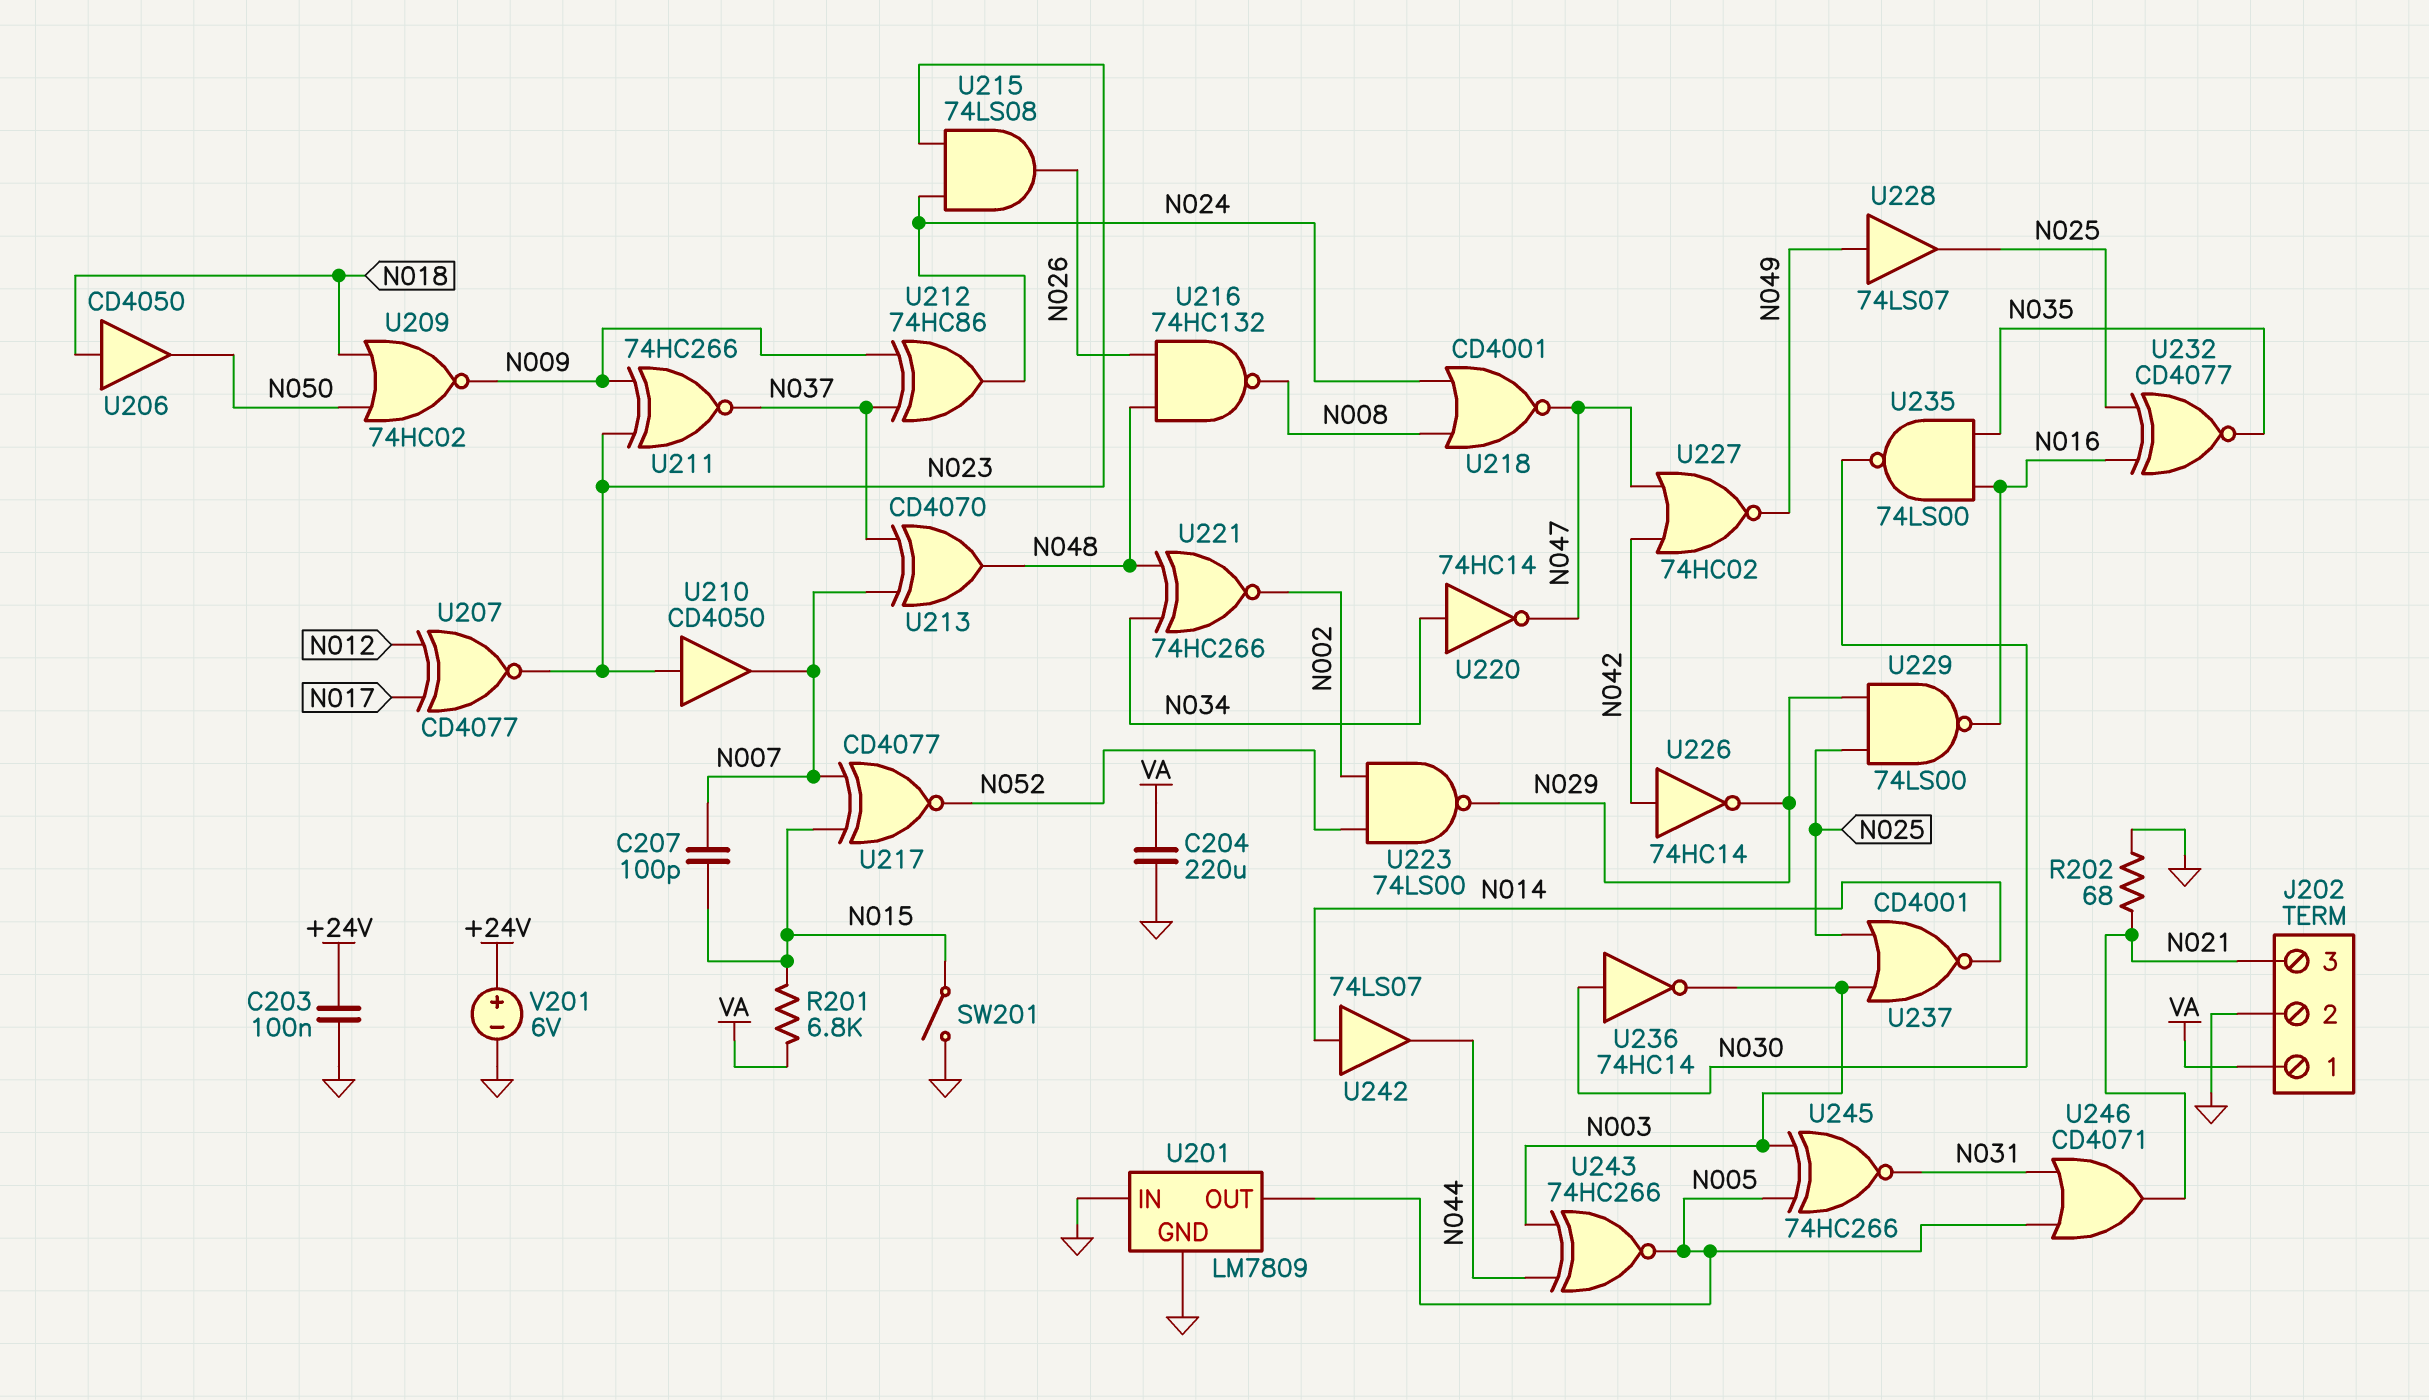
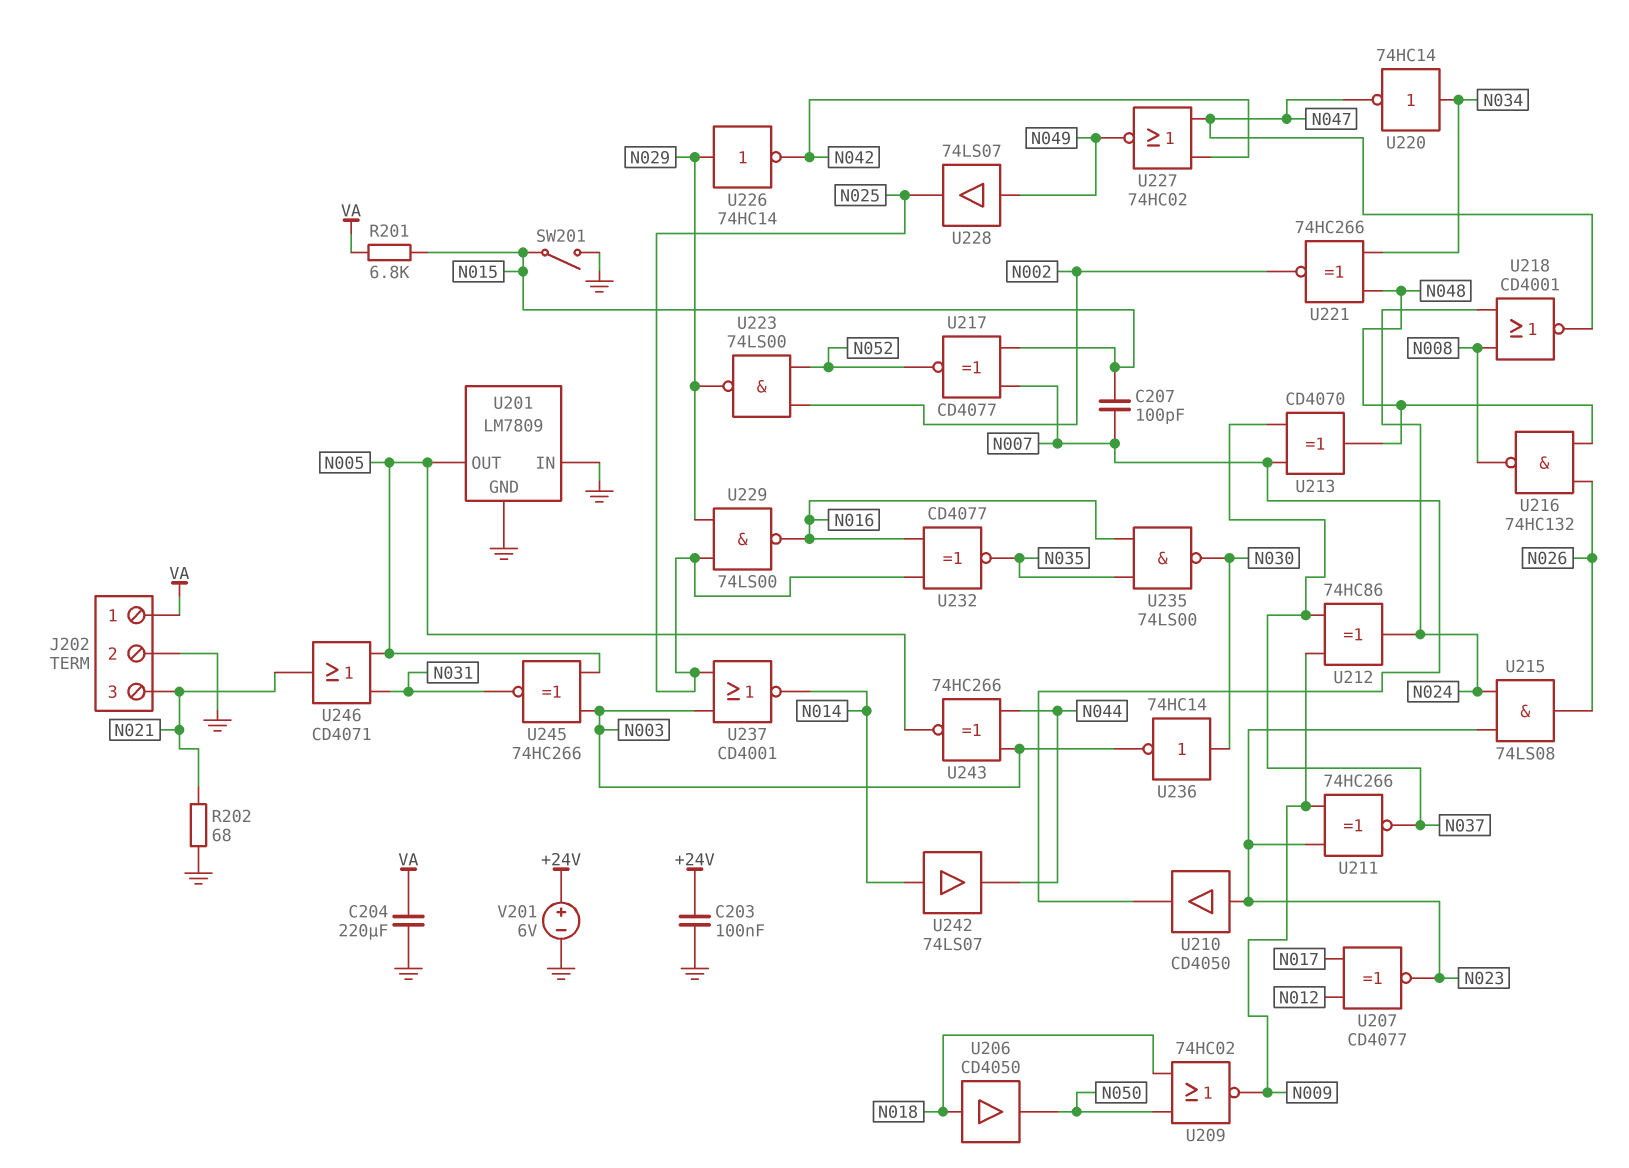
U226: NOT 74HC14 (in N042, out N029) -> NOT 74HC14 (in N029, out N042)

